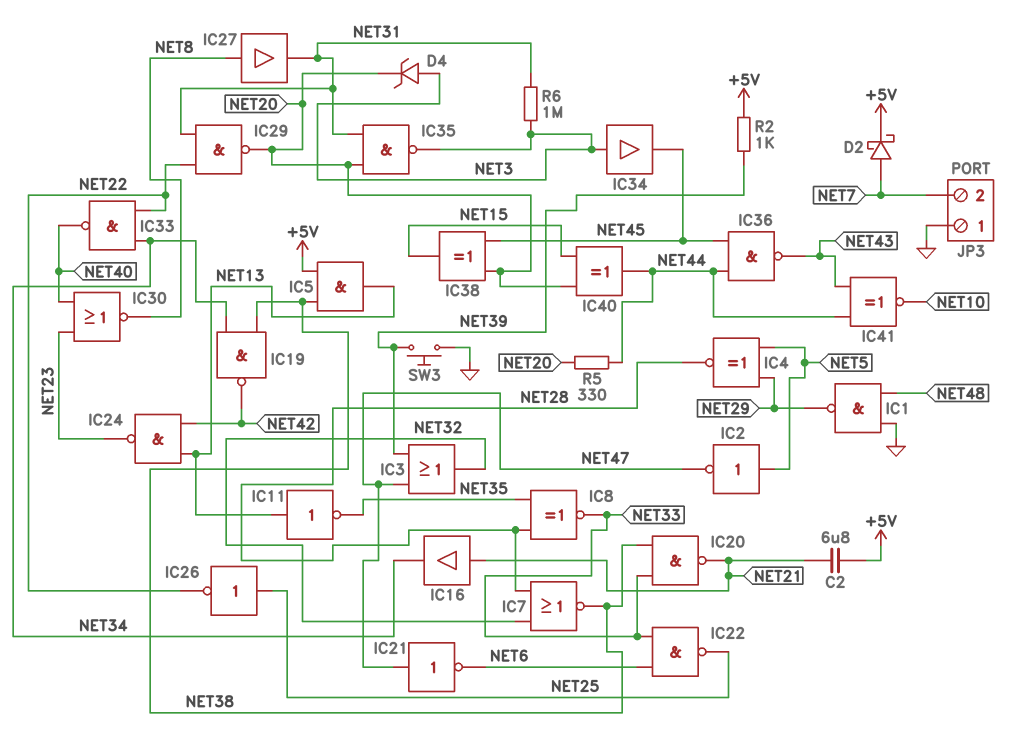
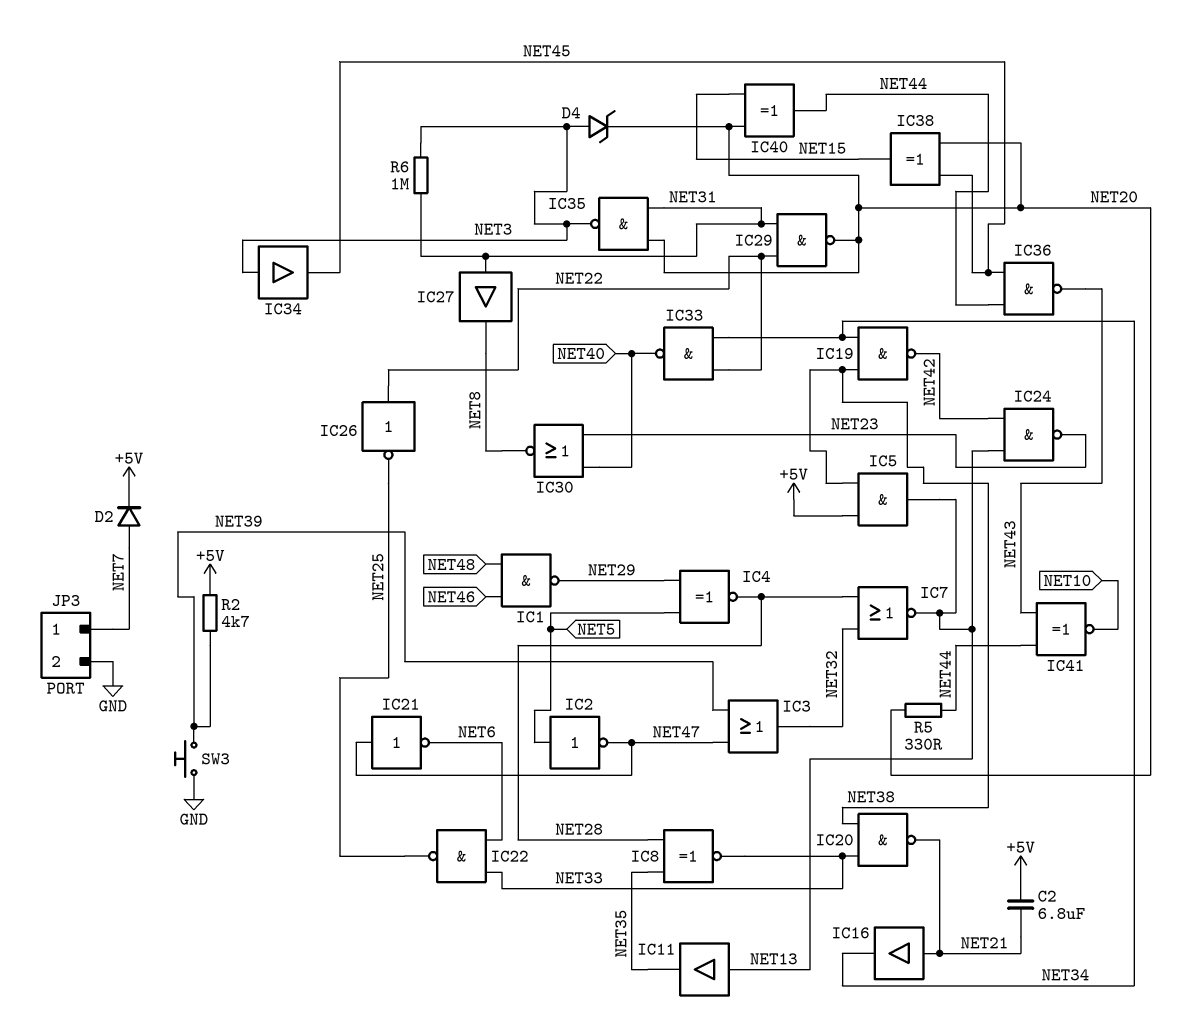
D2: schottky (A NET7, K +5V) -> diode (A NET7, K +5V)
IC1: NAND (in GND, in NET48, out NET29) -> NAND (in NET46, in NET48, out NET29)
IC7: NOR (in NET28, in NET32, out NET38) -> NOR (in NET28, in NET32, out NET13)
IC11: NOT (in NET13, out NET35) -> buffer (in NET13, out NET35)
IC26: NOT (in NET25, out NET22) -> NOT (in NET22, out NET25)
IC27: buffer (in NET8, out NET31) -> buffer (in NET31, out NET8)
JP3 pin 1: GND -> NET7
JP3 pin 2: NET7 -> GND
R2: 1k (+5V, NET39) -> 4.7k (+5V, NET39)

